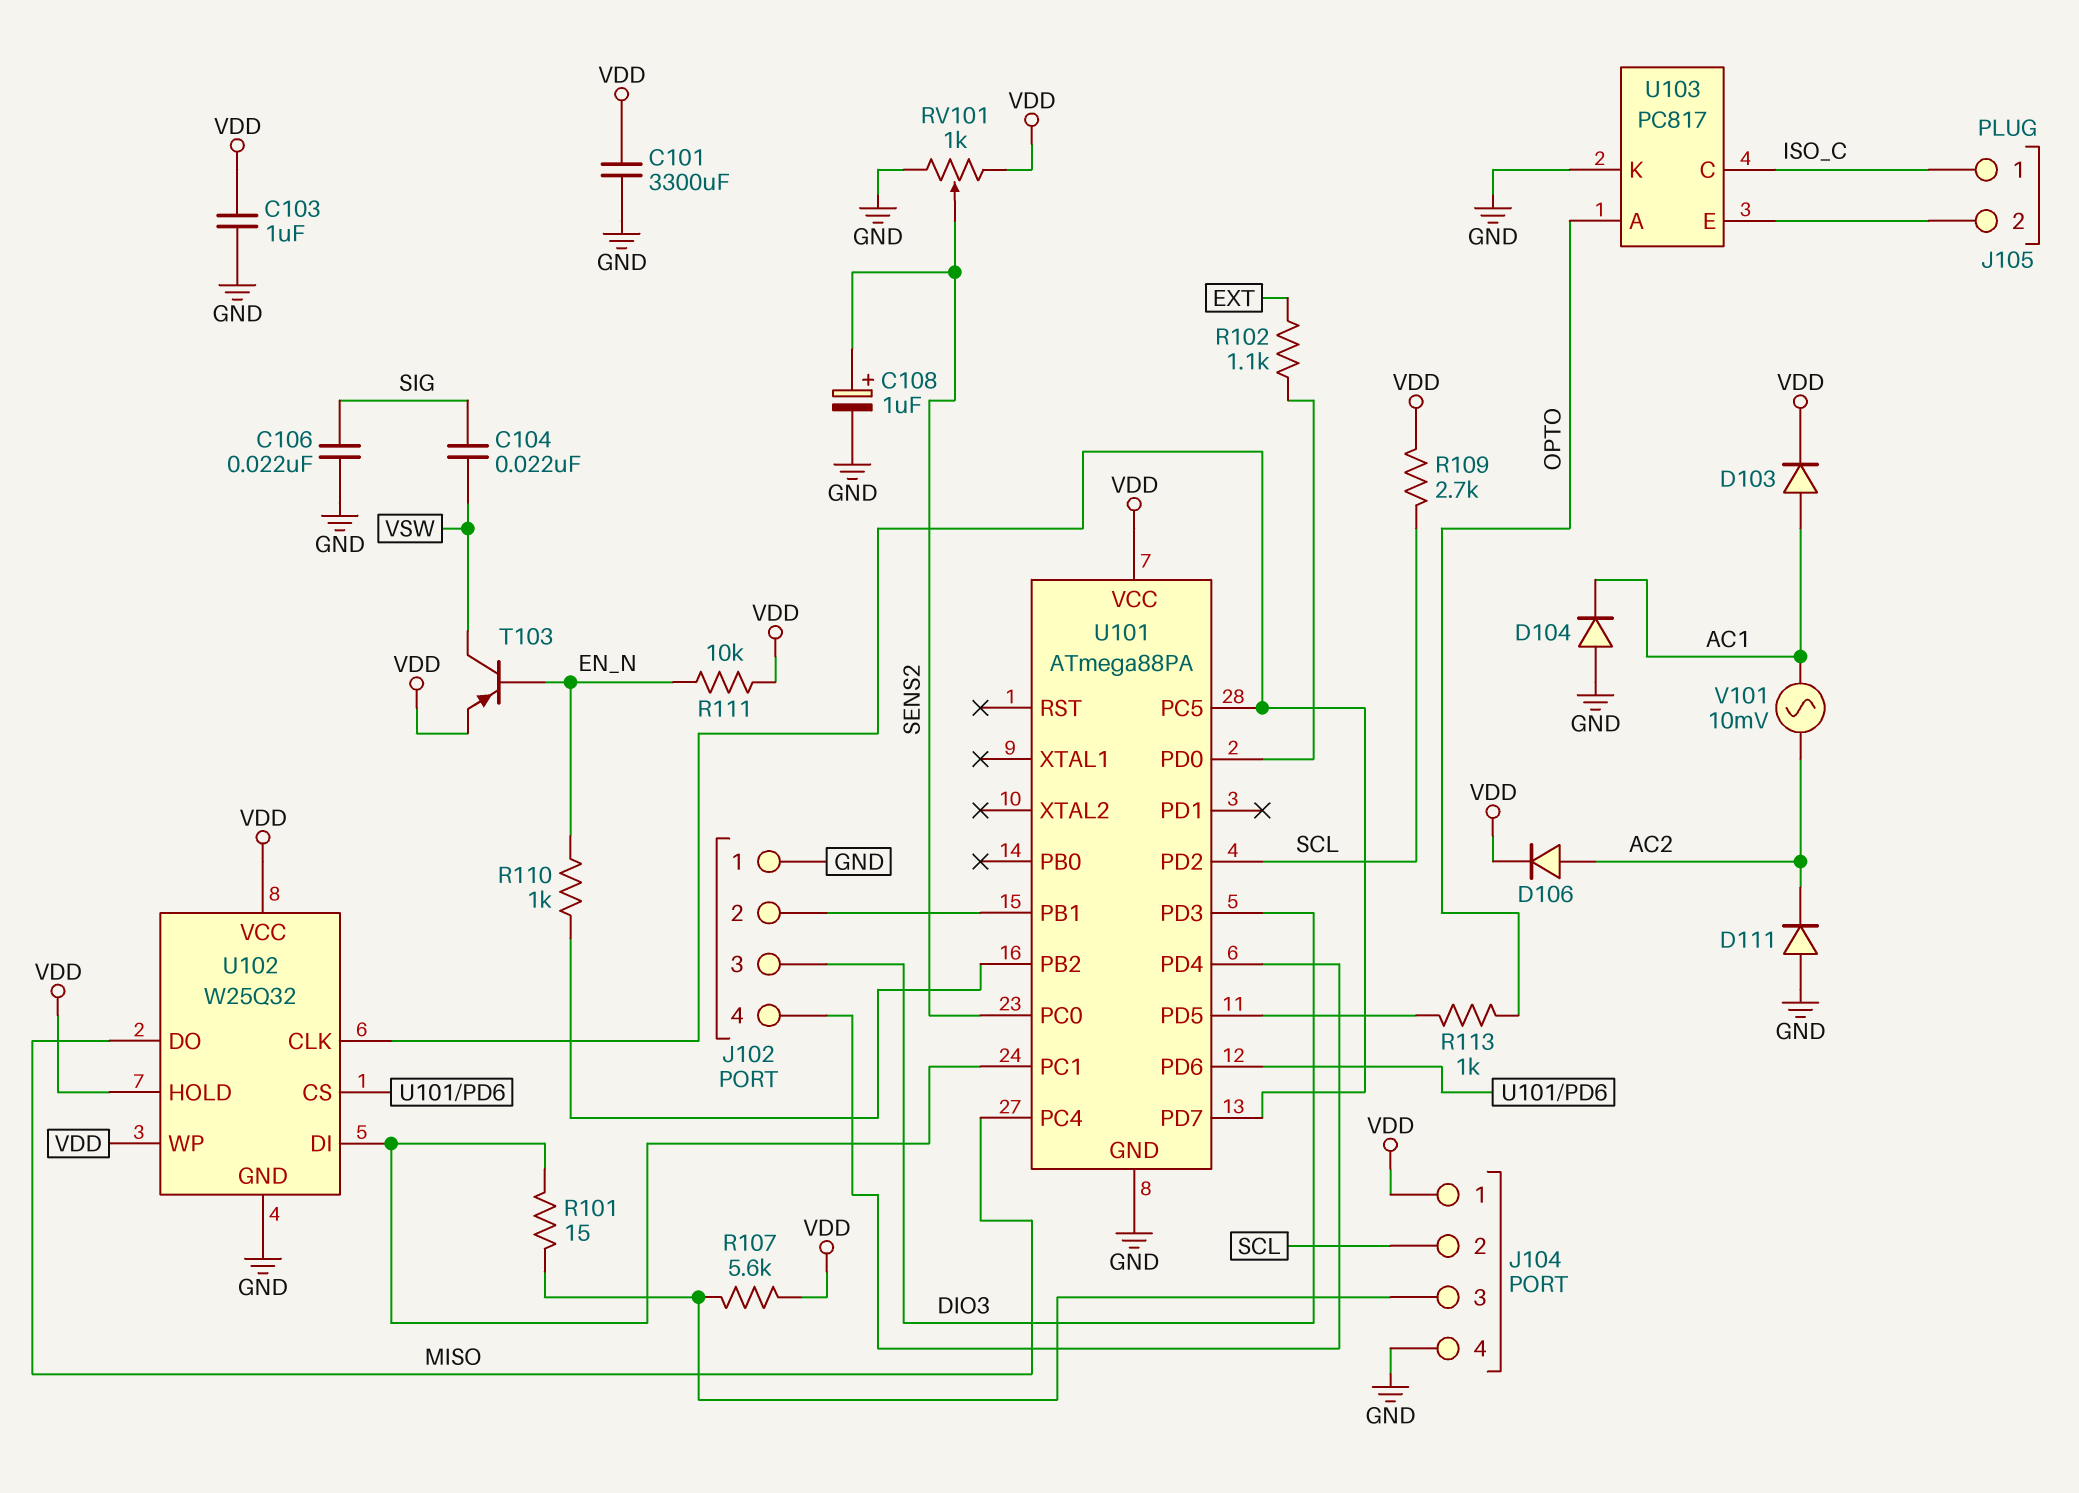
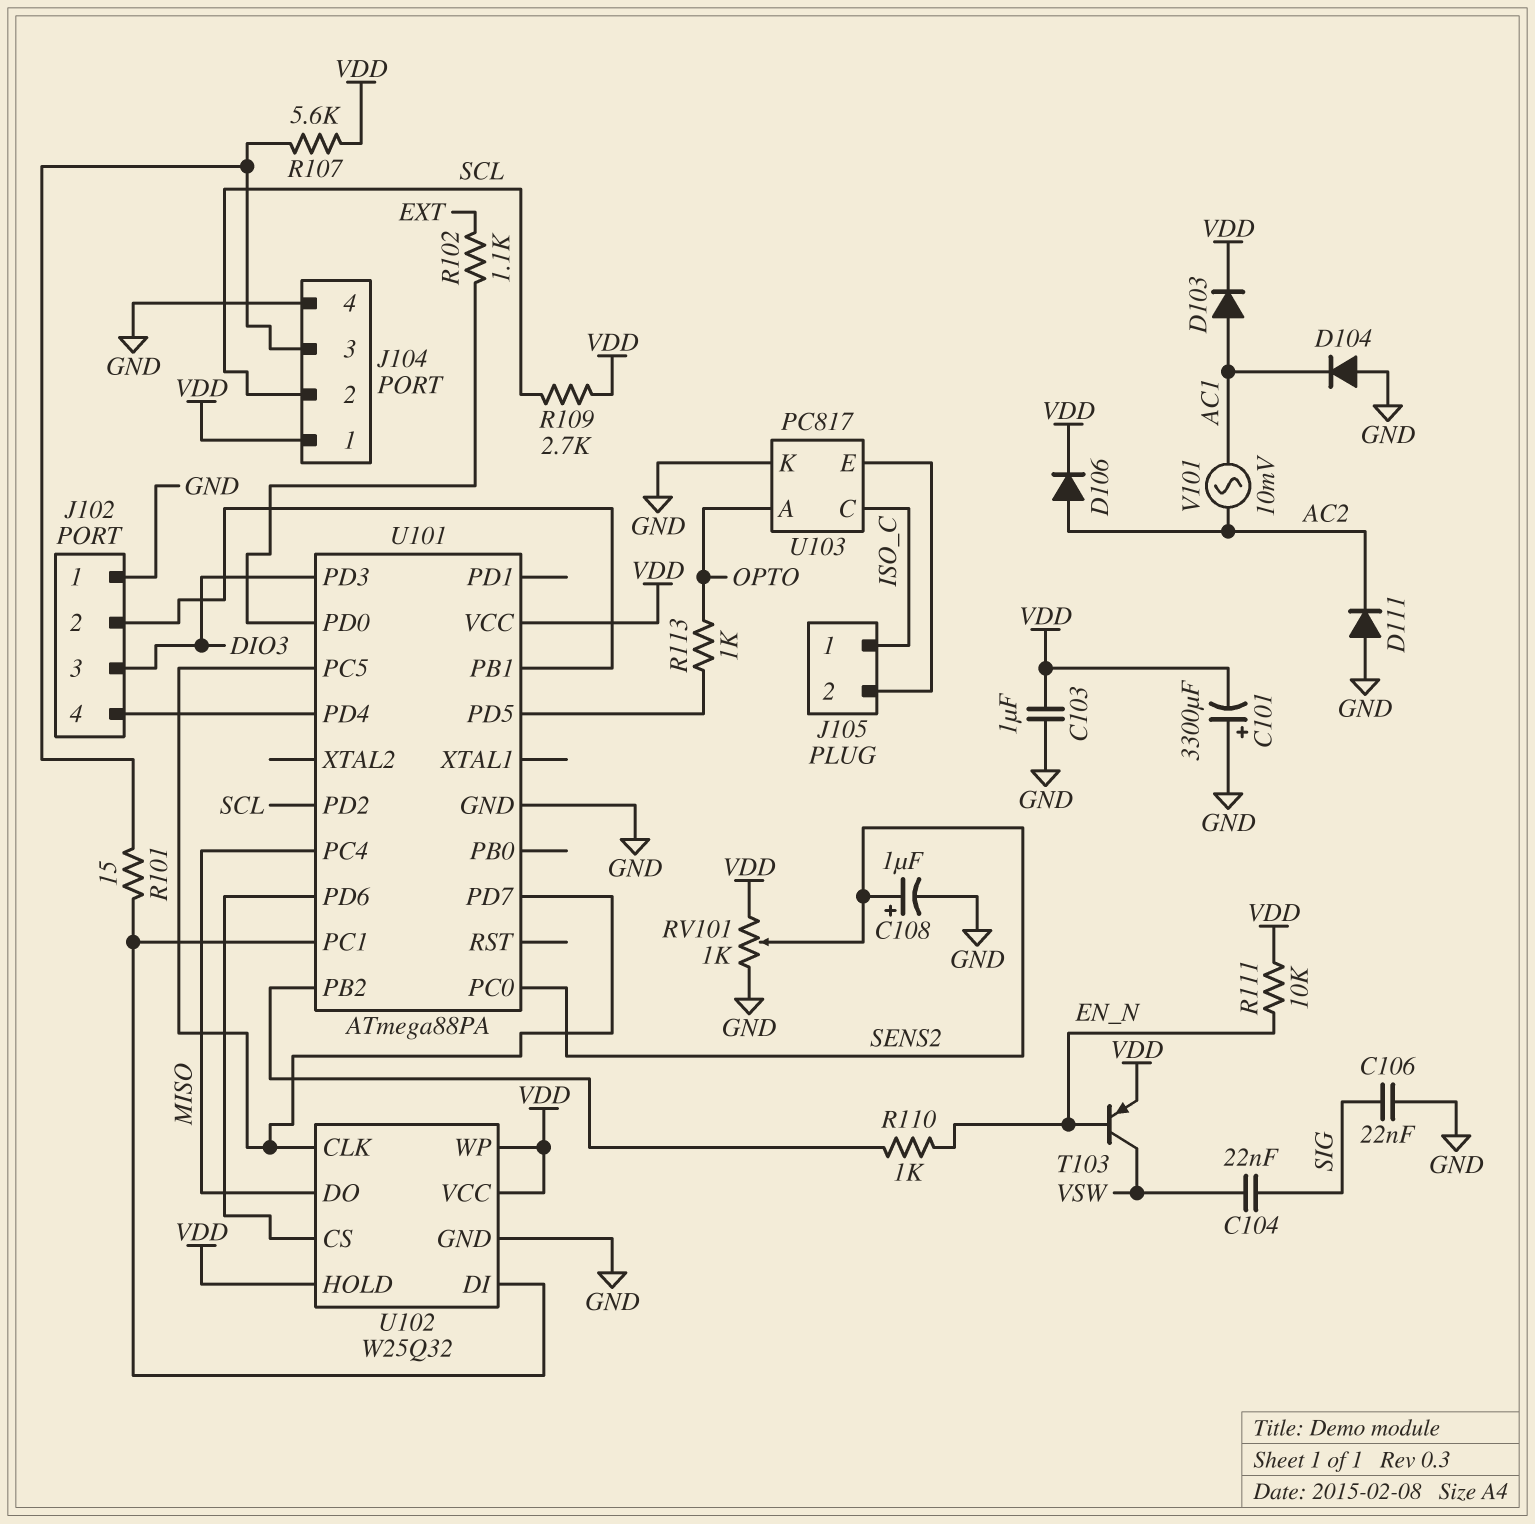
C101: 3300uF (GND, VDD) -> 3300uF (plus GND, minus VDD)

